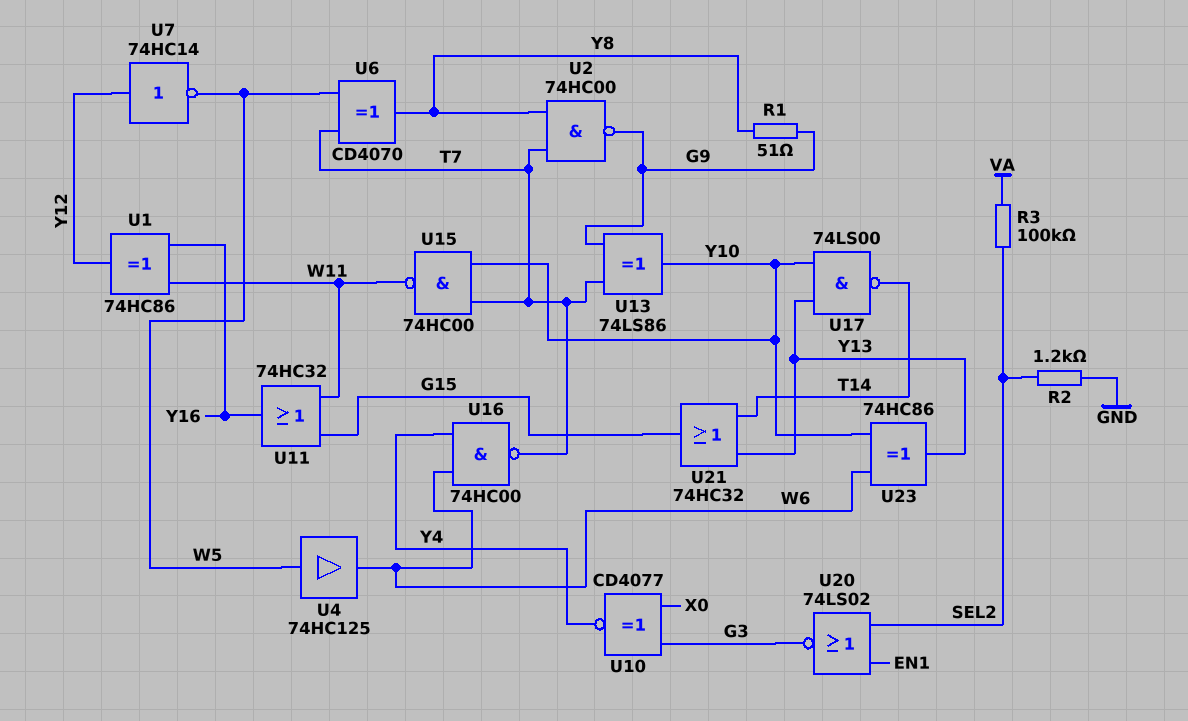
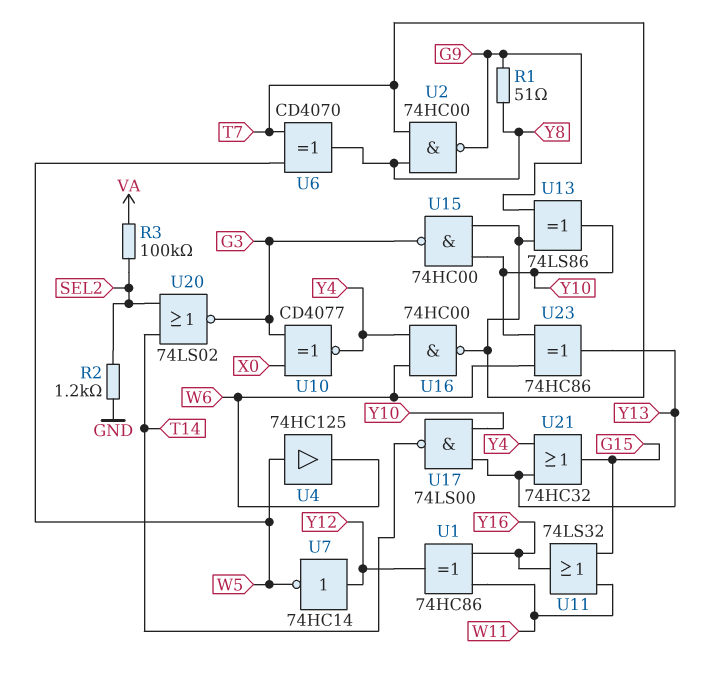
U11: OR 74HC32 (in G15, in W11, out Y16) -> OR 74LS32 (in G15, in W11, out Y16)
U15: NAND 74HC00 (in T7, in Y10, out W11) -> NAND 74HC00 (in T7, in Y10, out G3)
U20: NOR 74LS02 (in EN1, in SEL2, out G3) -> NOR 74LS02 (in SEL2, in T14, out G3)
U21: OR 74HC32 (in T14, in Y13, out G15) -> OR 74HC32 (in Y4, in Y13, out G15)

